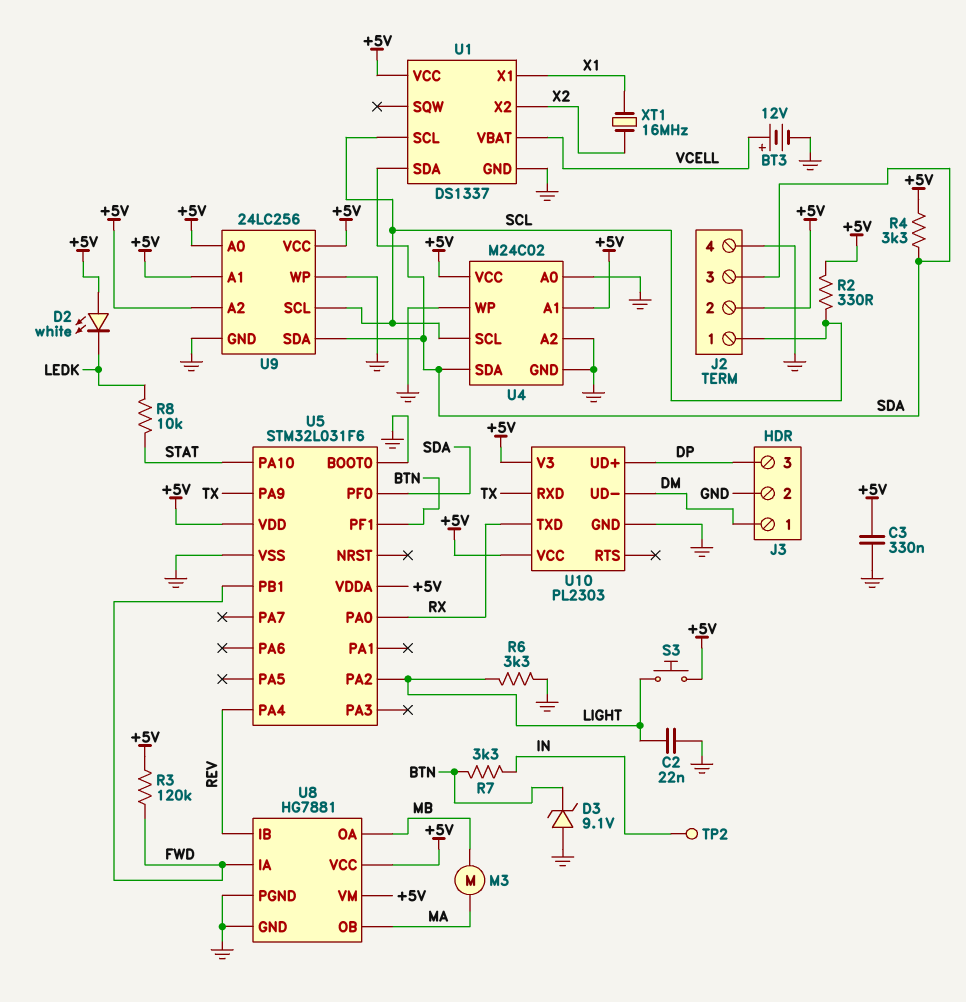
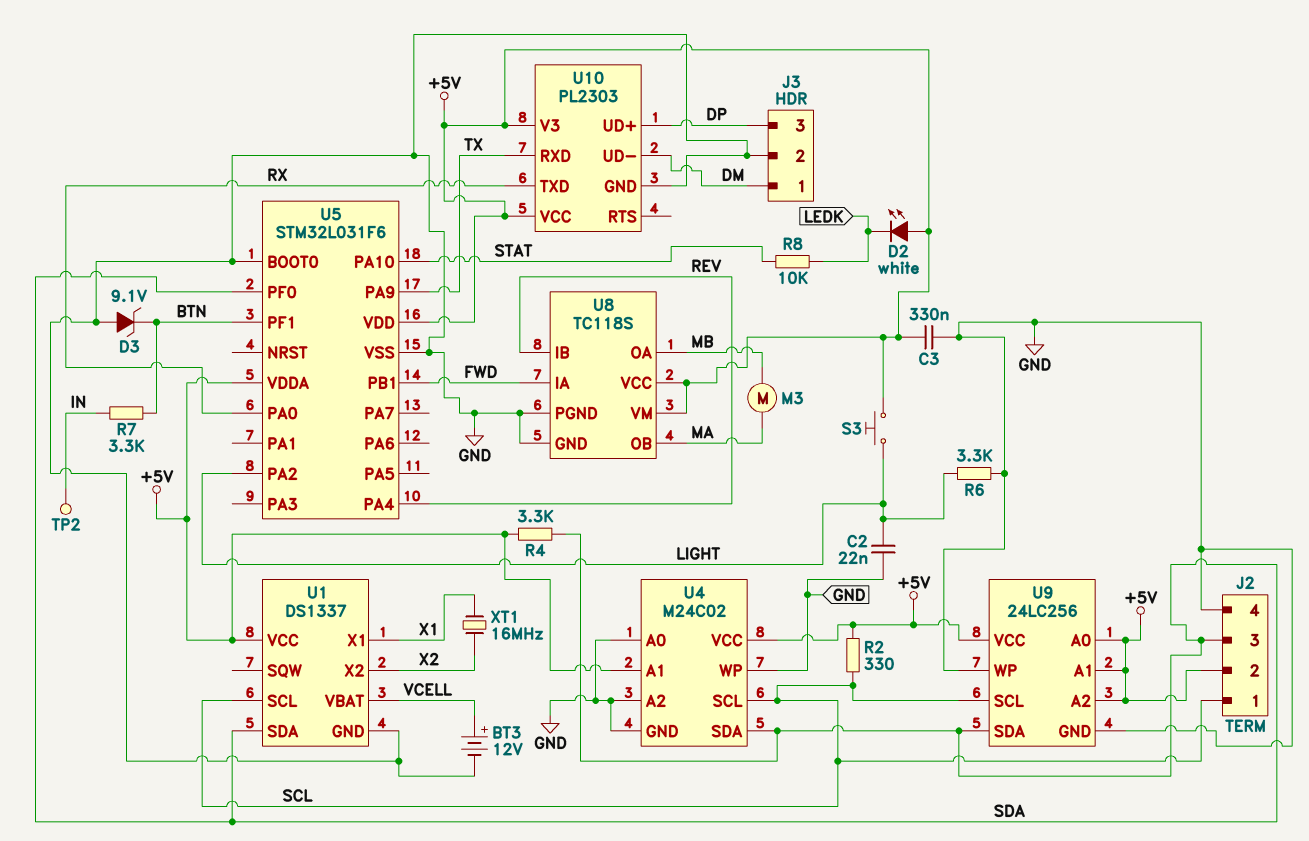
R3: 120k (+5V, FWD) -> none
U8: HG7881 -> TC118S

